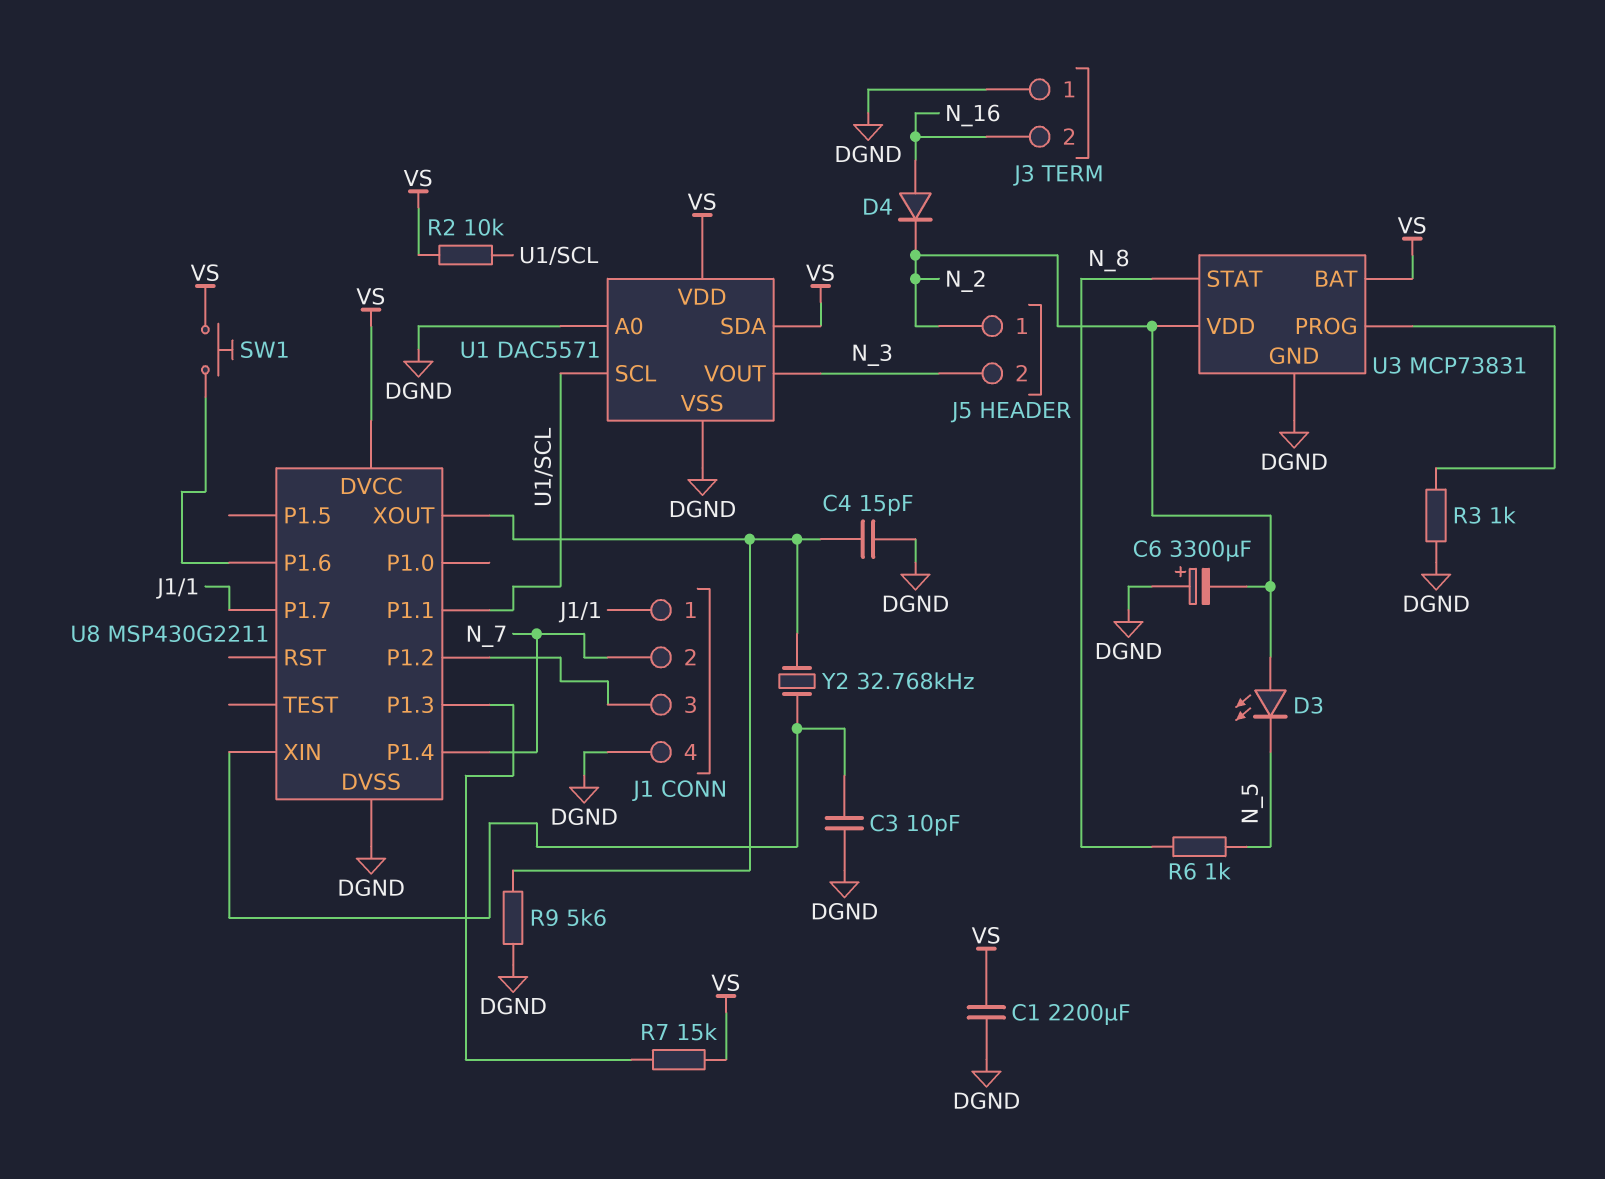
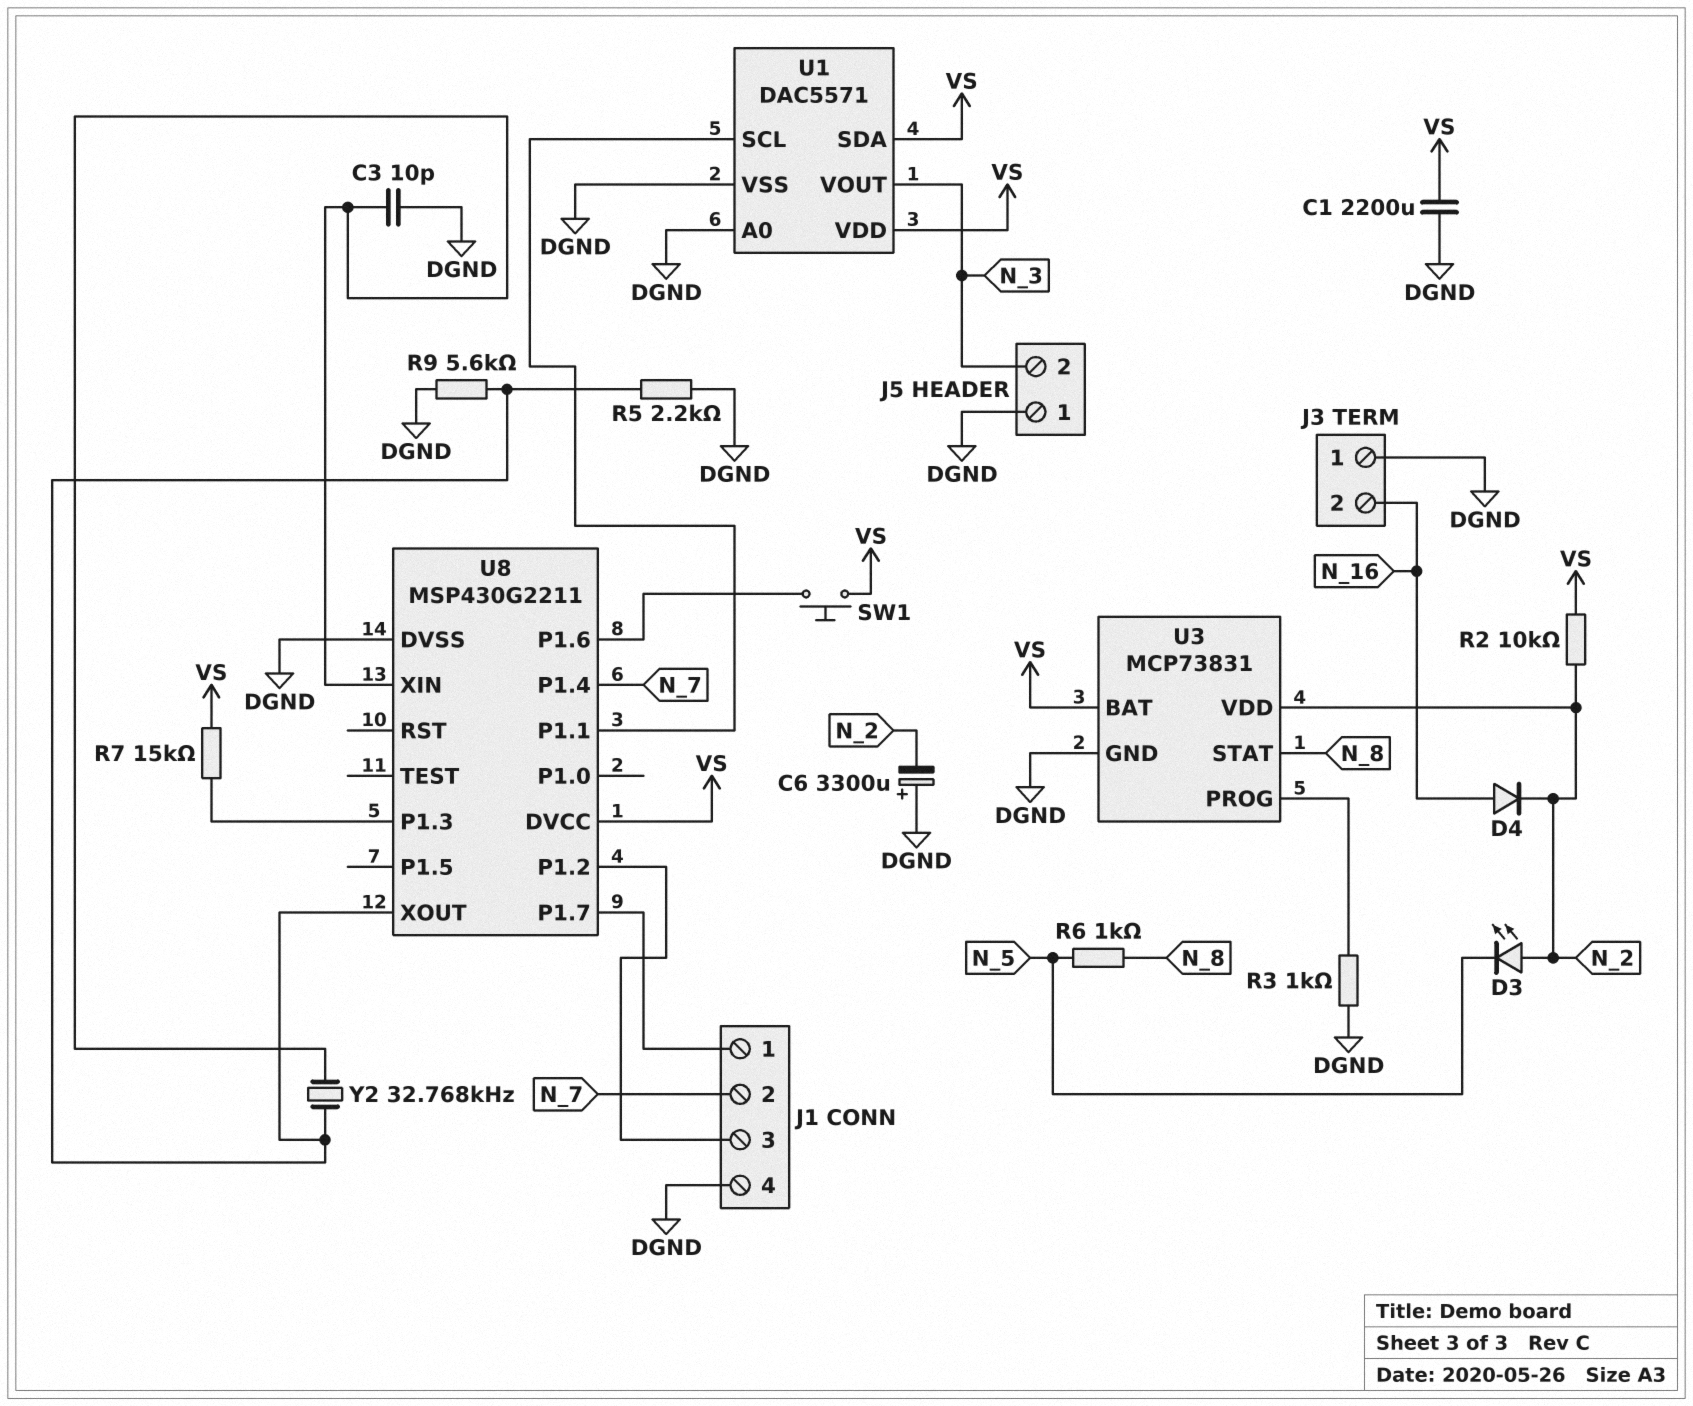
C4: 15pF (DGND, U8/XOUT) -> none
J5 pin 1: N_2 -> DGND
R2: 10k (U1/SCL, VS) -> 10k (N_2, VS)
R5: none -> 2.2k (DGND, U8/XOUT)

